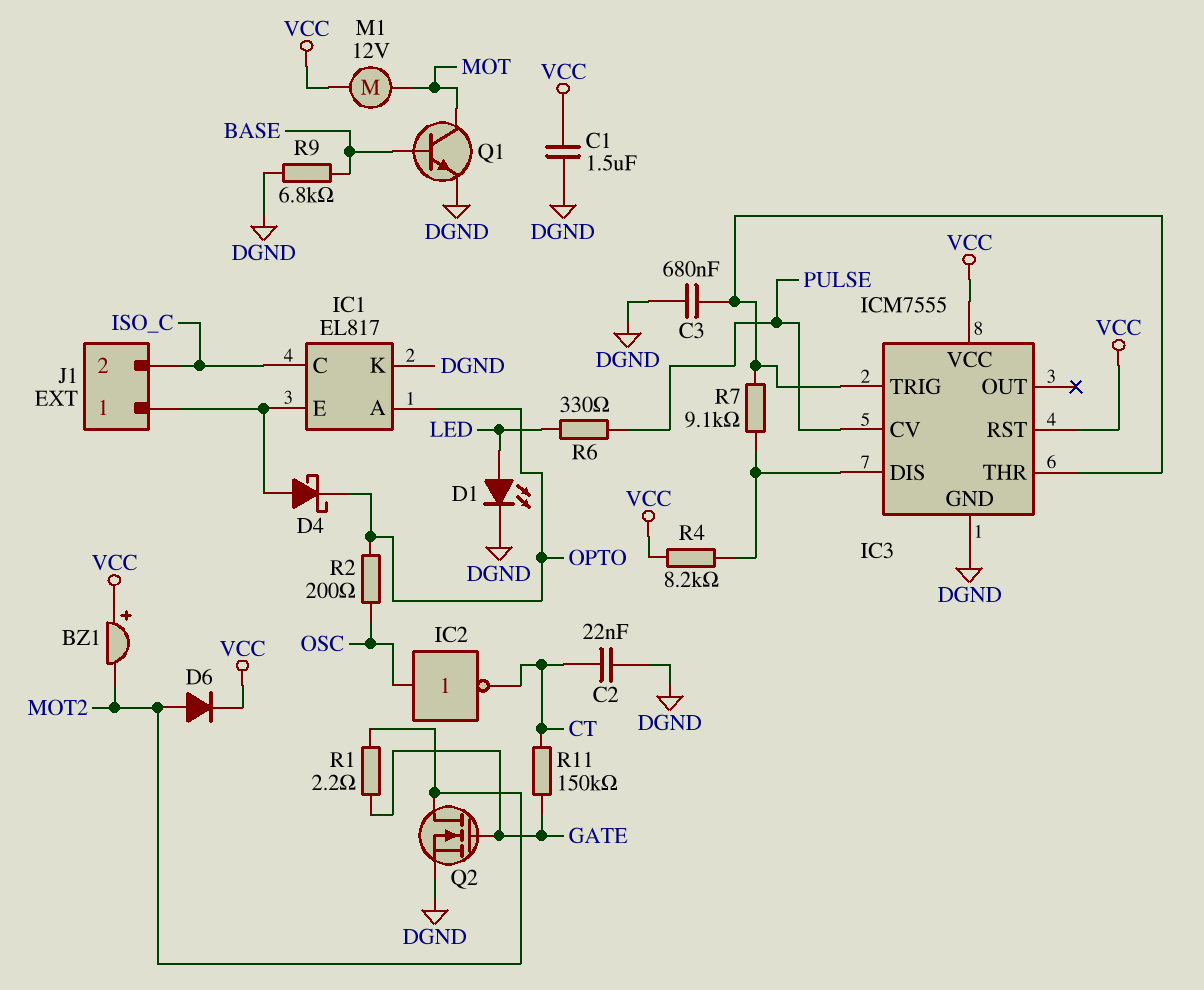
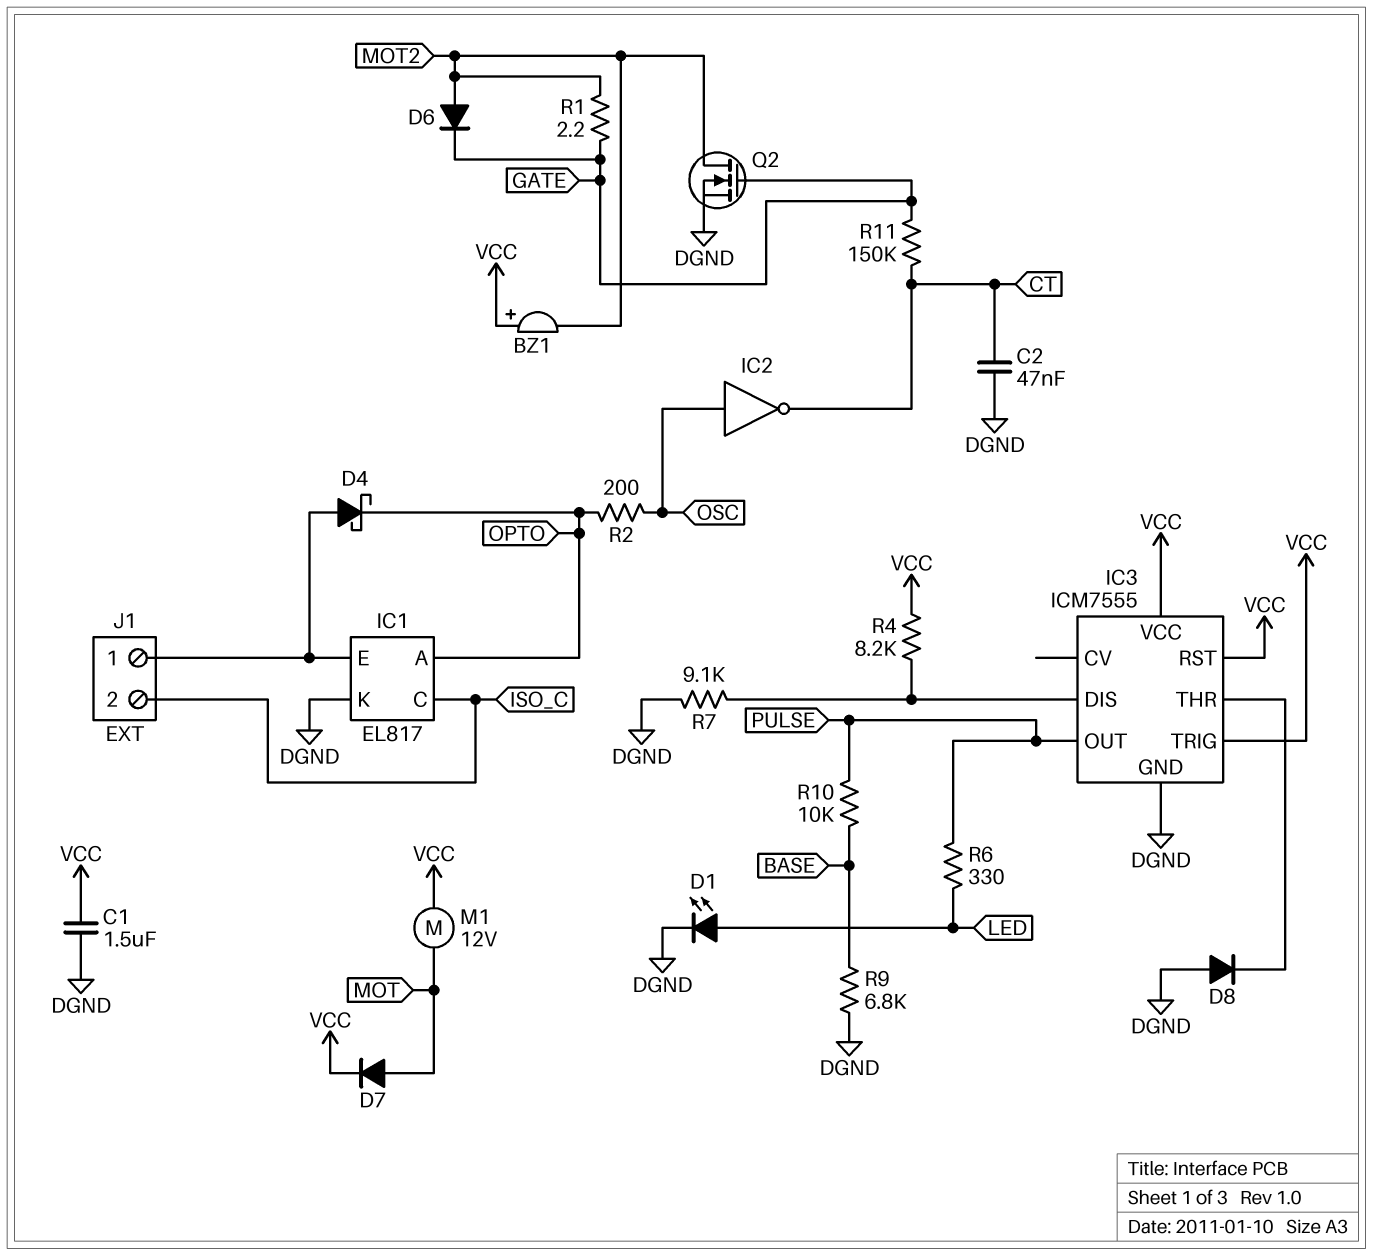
C2: 22nF (CT, DGND) -> 47nF (CT, DGND)
C3: 680nF (DGND, IC3/THR) -> none
D6: diode (A MOT2, K VCC) -> diode (A MOT2, K GATE)
D7: none -> diode (A MOT, K VCC)
D8: none -> diode (A DGND, K IC3/THR)
IC3 pin CV: PULSE -> none
IC3 pin OUT: none -> PULSE
IC3 pin TRIG: IC3/THR -> VCC
Q1: NPN (B BASE, C MOT, E DGND) -> none
R7: 9.1k (IC3/DIS, IC3/THR) -> 9.1k (DGND, IC3/DIS)
R10: none -> 10k (BASE, PULSE)

